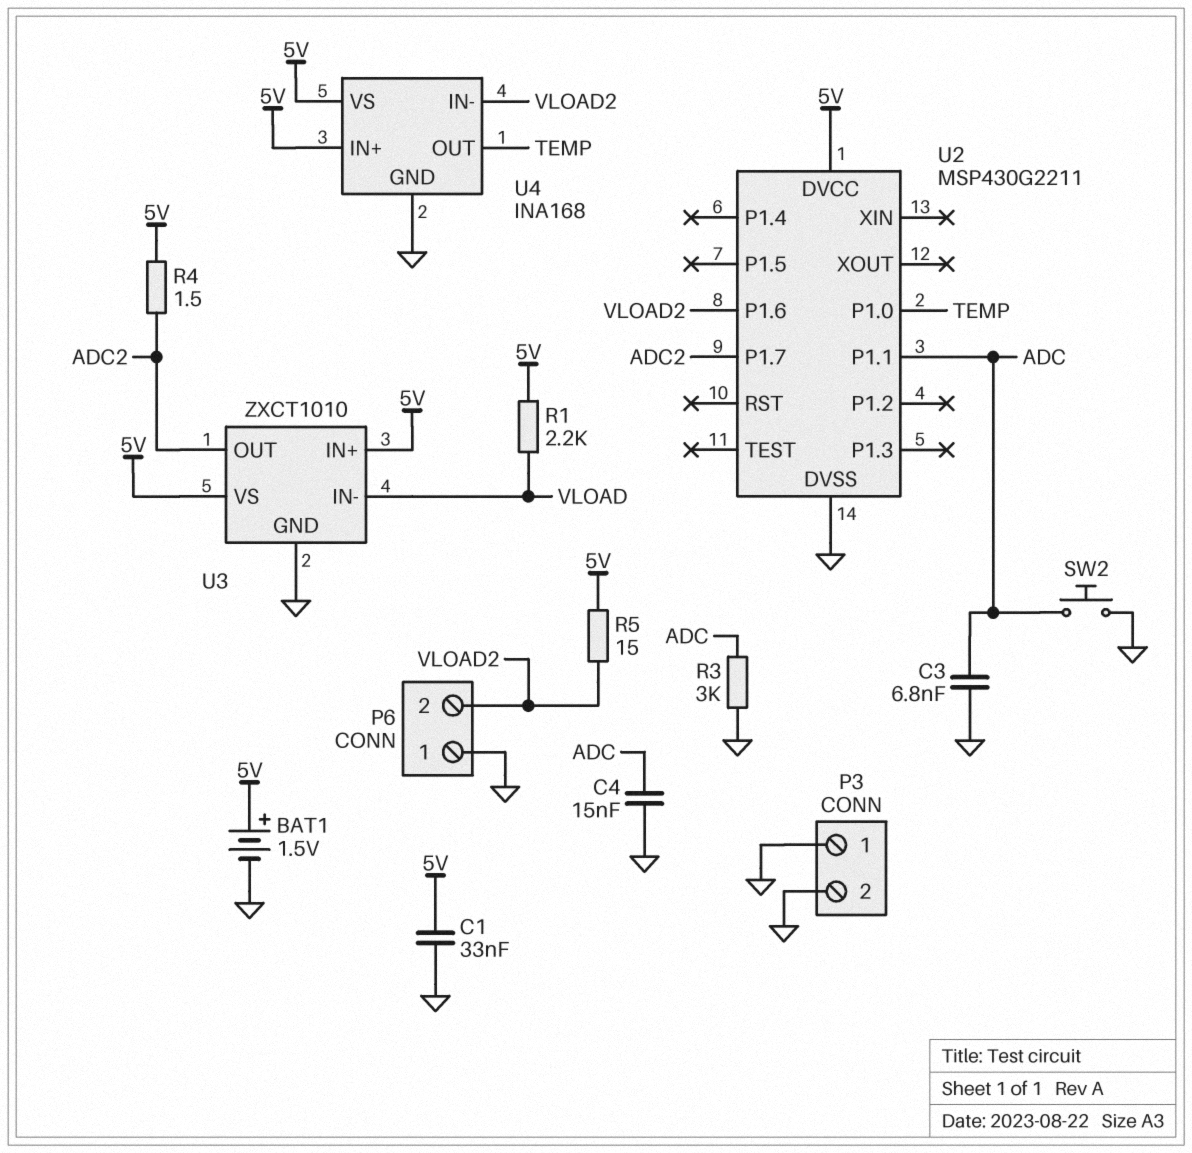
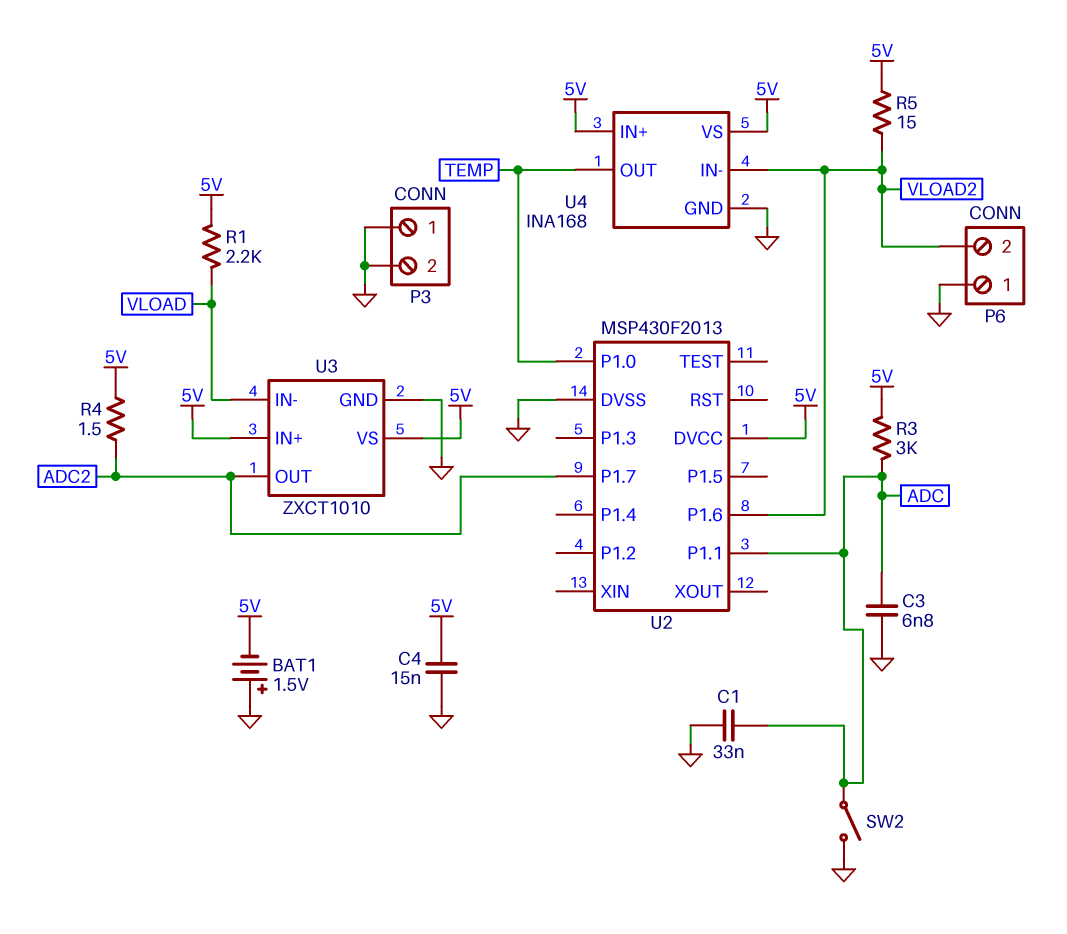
BAT1: 1.5V (plus 5V, minus GND) -> 1.5V (plus GND, minus 5V)
C1: 33nF (5V, GND) -> 33nF (ADC, GND)
C4: 15nF (ADC, GND) -> 15nF (5V, GND)
R3: 3k (ADC, GND) -> 3k (5V, ADC)
SW2: button (ADC, GND) -> switch (ADC, GND)
U2: MSP430G2211 -> MSP430F2013

